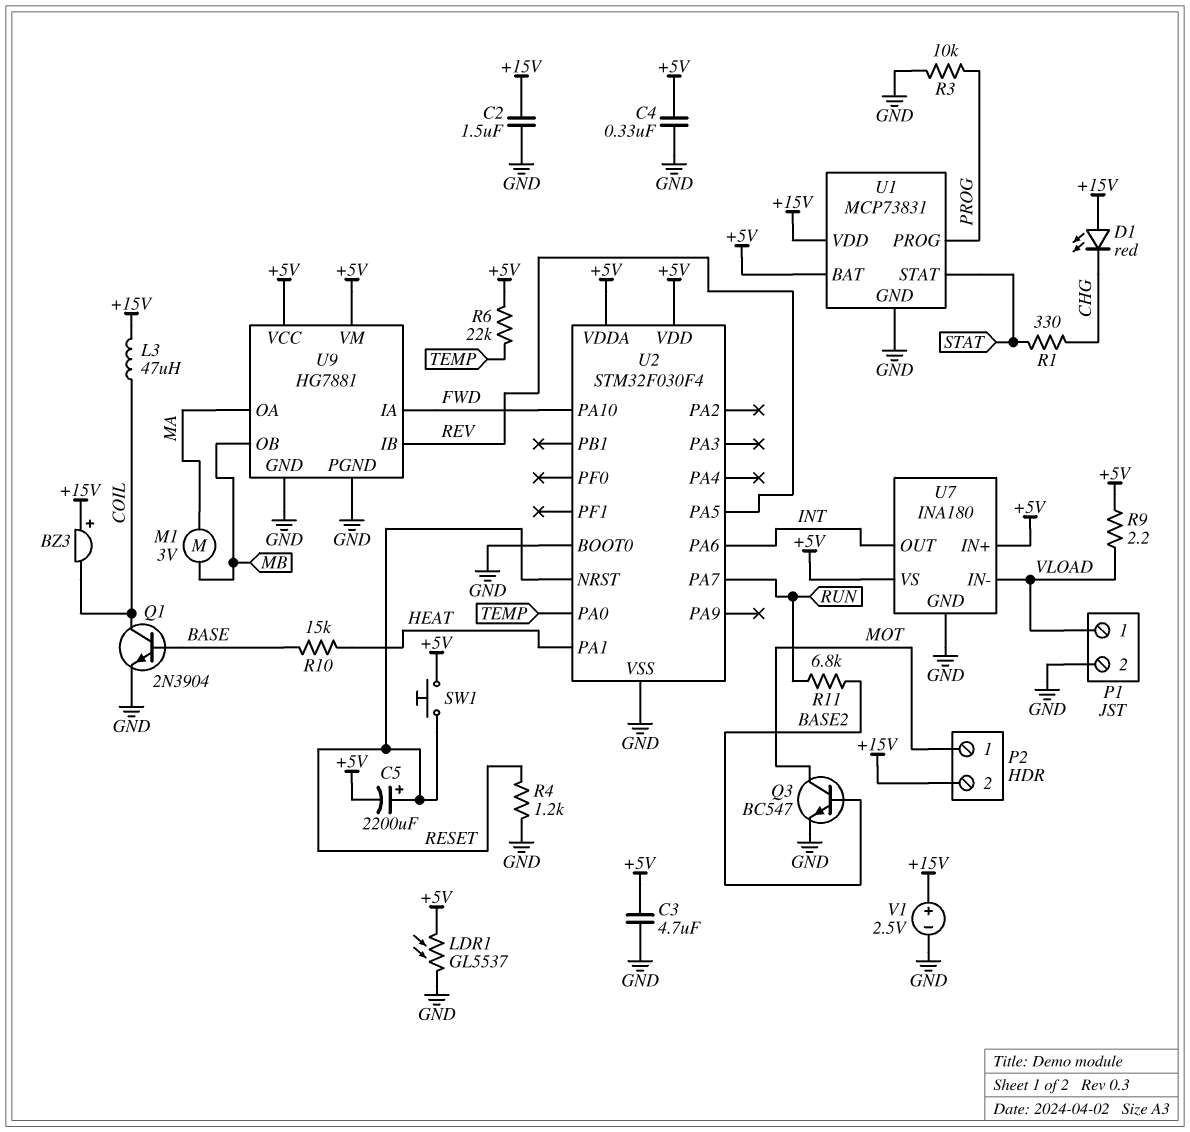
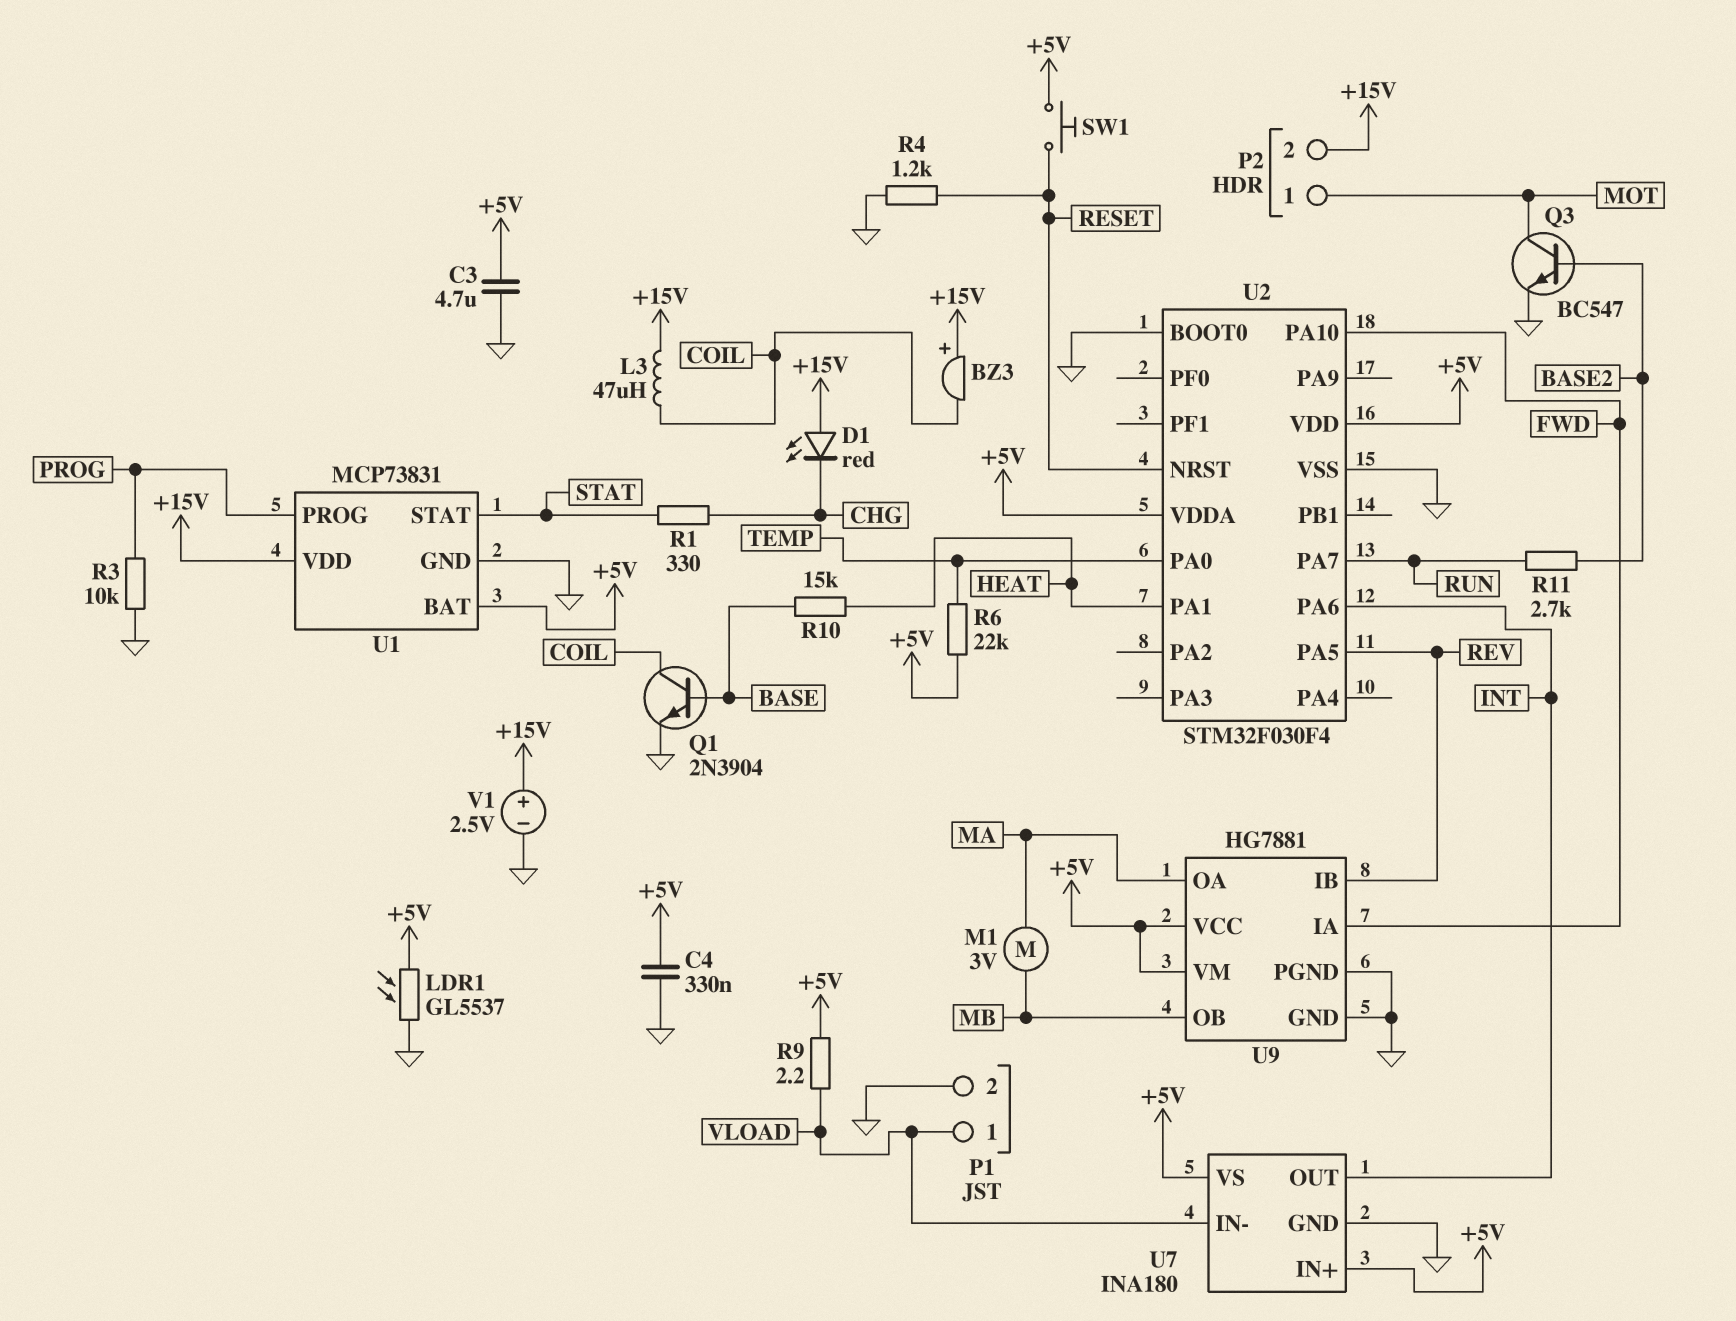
C2: 1.5uF (+15V, GND) -> none
C5: 2200uF (plus RESET, minus +5V) -> none
R11: 6.8k (BASE2, RUN) -> 2.7k (BASE2, RUN)

